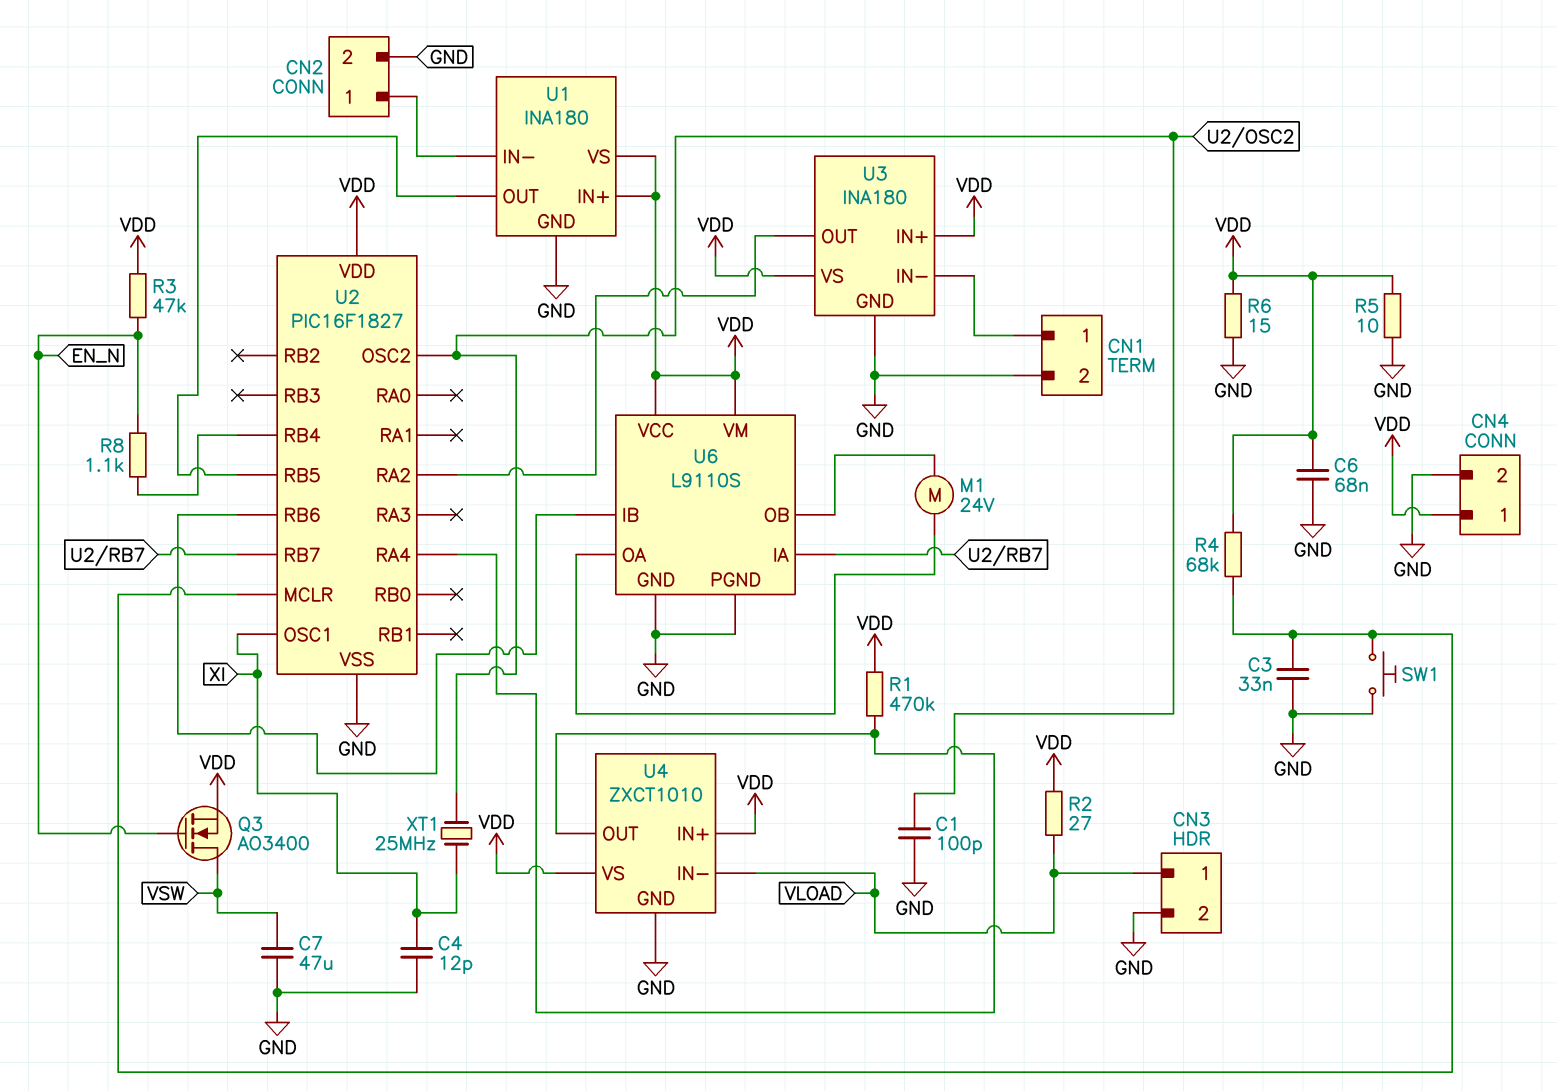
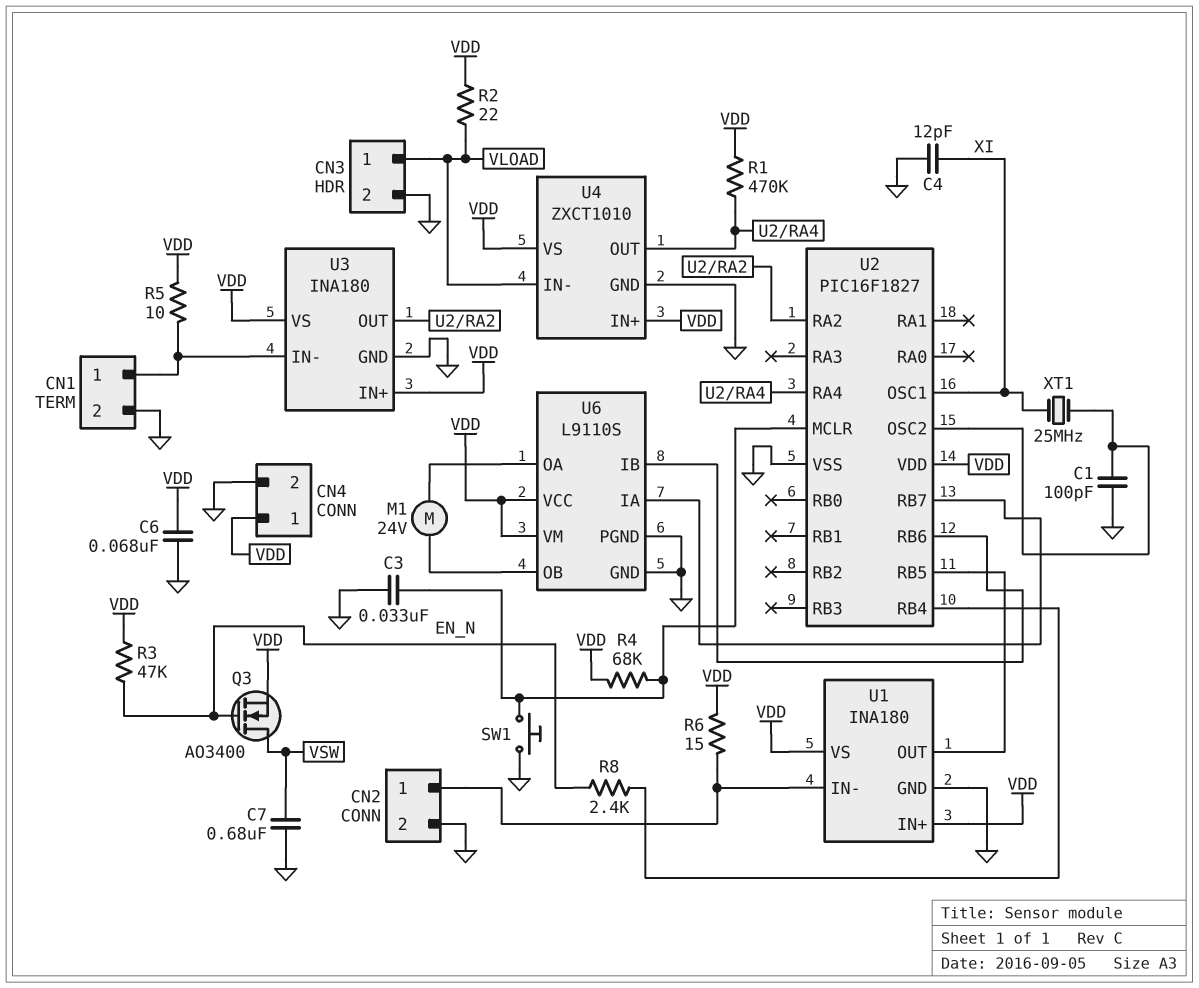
C7: 47uF (GND, VSW) -> 680nF (GND, VSW)
R2: 27 (VDD, VLOAD) -> 22 (VDD, VLOAD)
R5: 10 (GND, VDD) -> 10 (CN1/1, VDD)
R6: 15 (GND, VDD) -> 15 (CN2/1, VDD)
R8: 1.1k (EN_N, U2/RB4) -> 2.4k (EN_N, U2/RB4)

